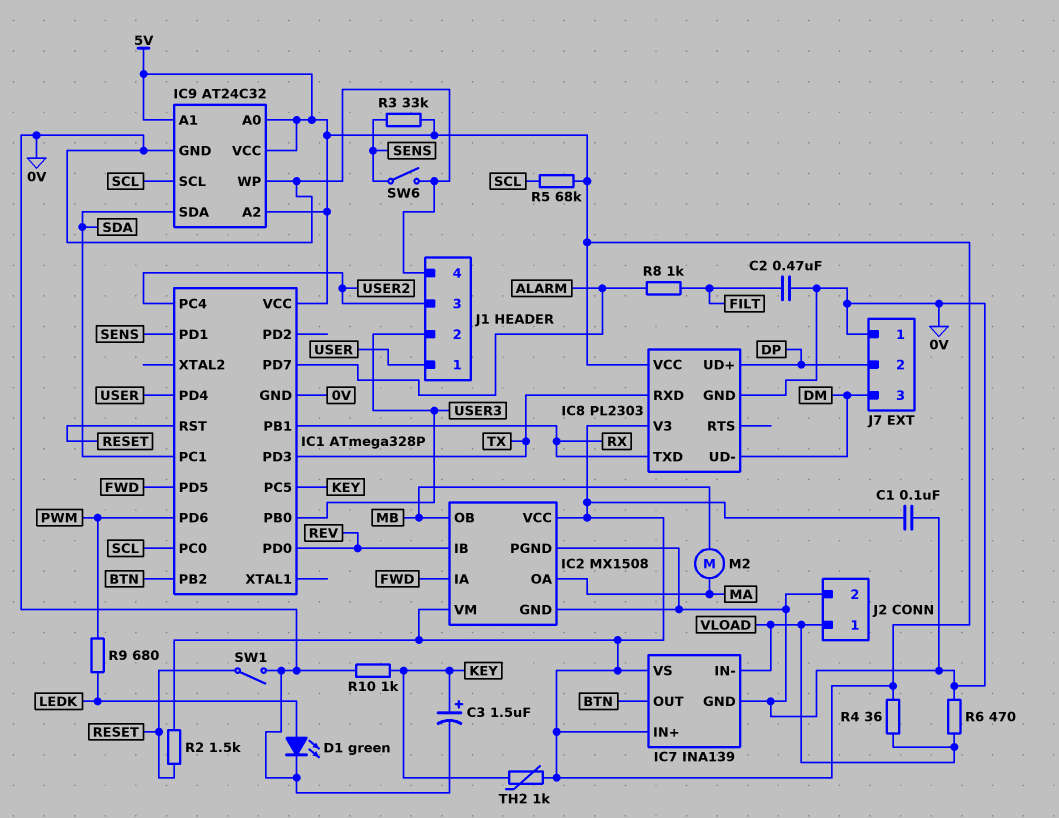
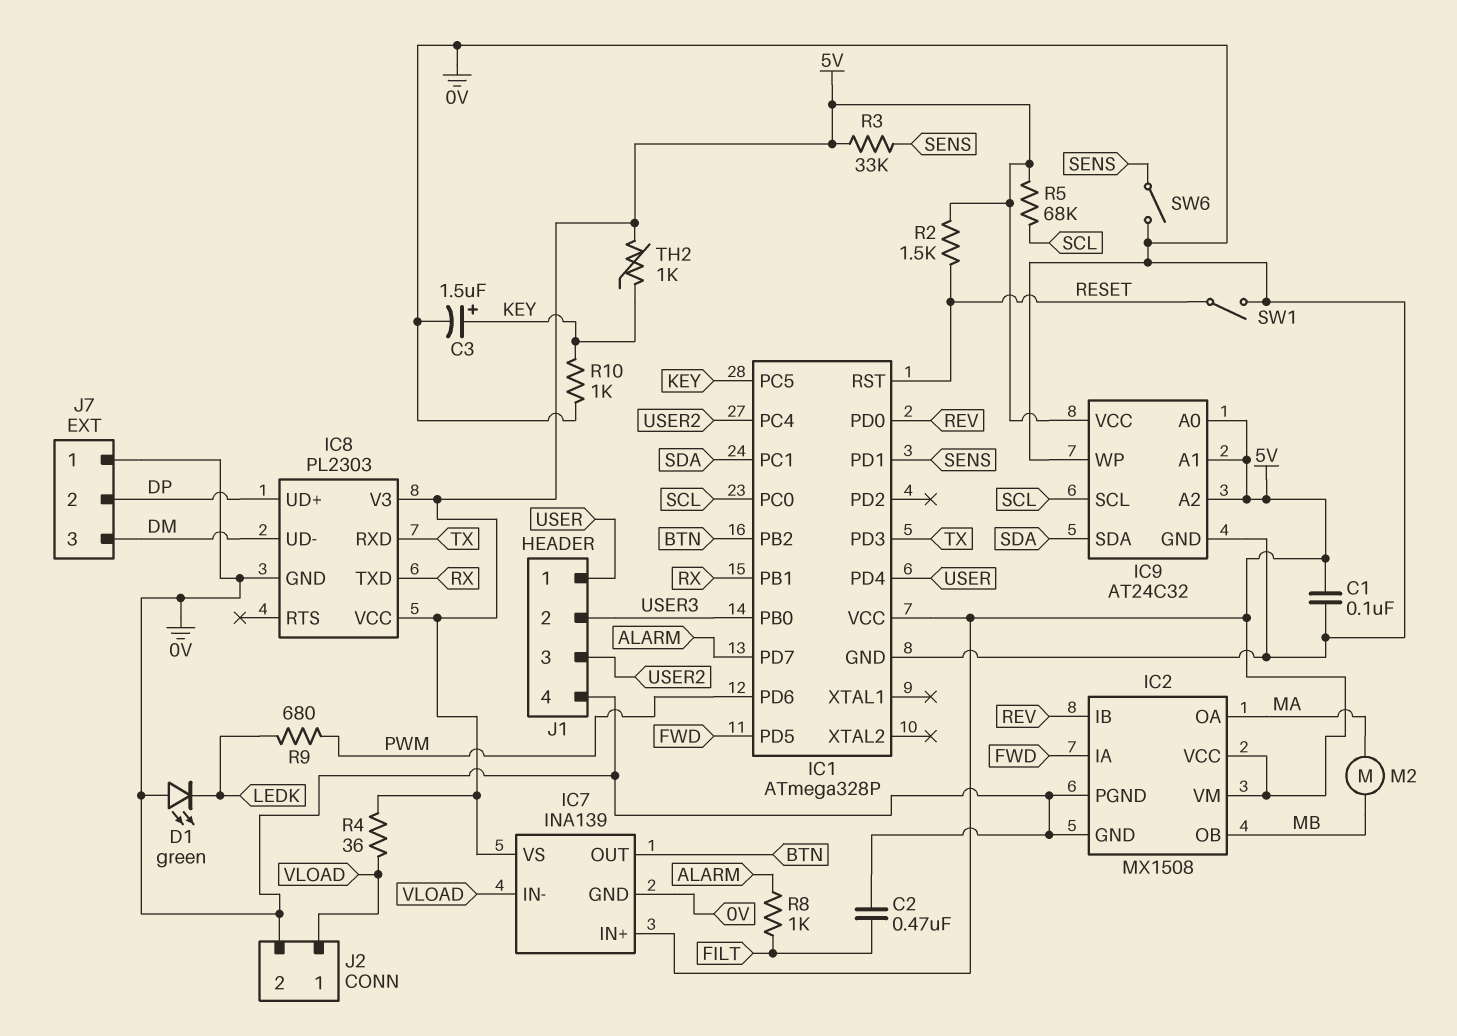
D1: LED green (A LEDK, K 0V) -> LED green (A 0V, K LEDK)
R6: 470 (0V, VLOAD) -> none

